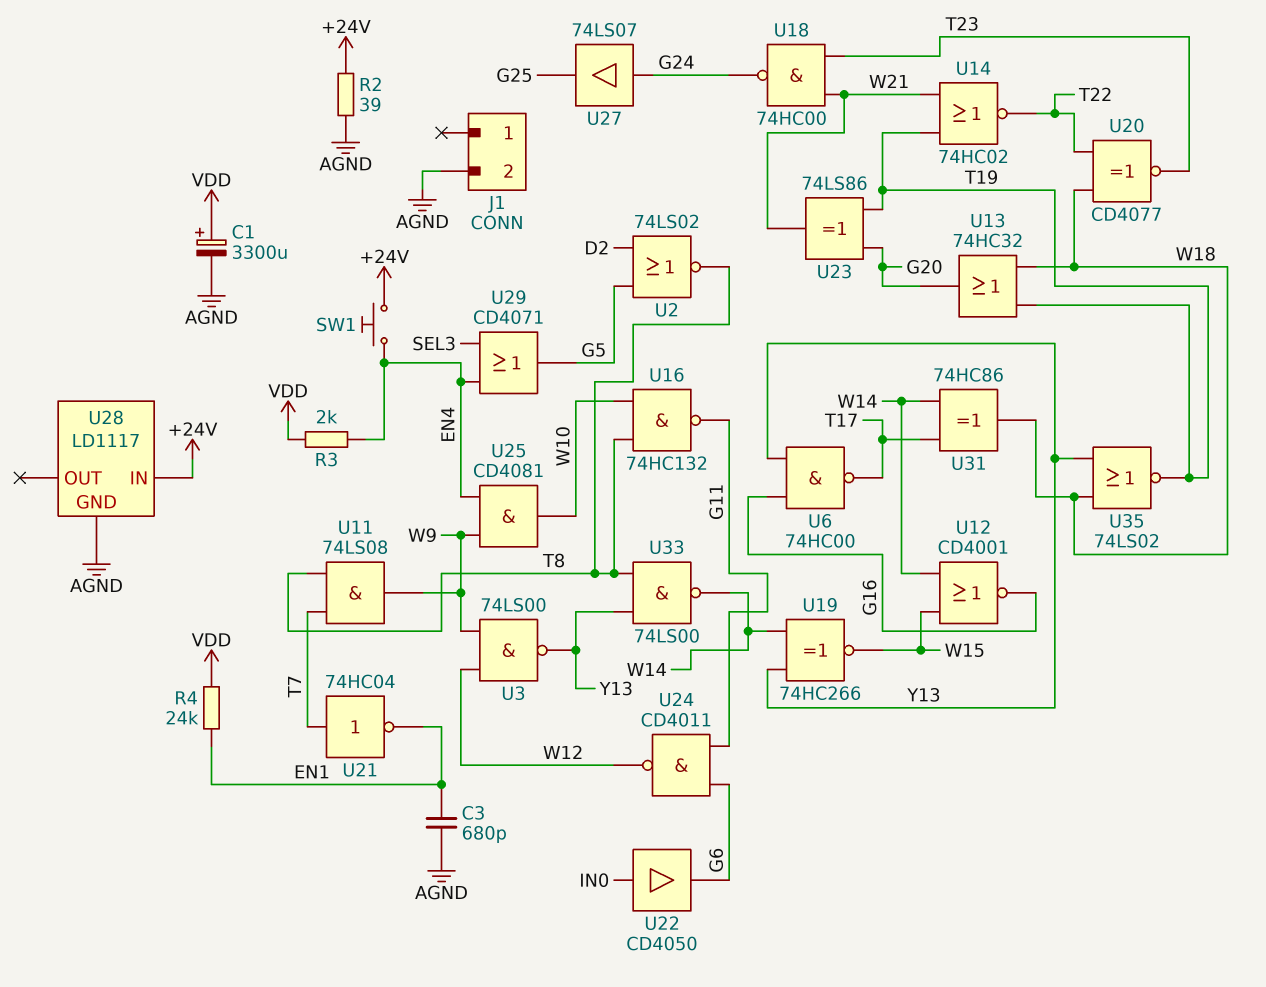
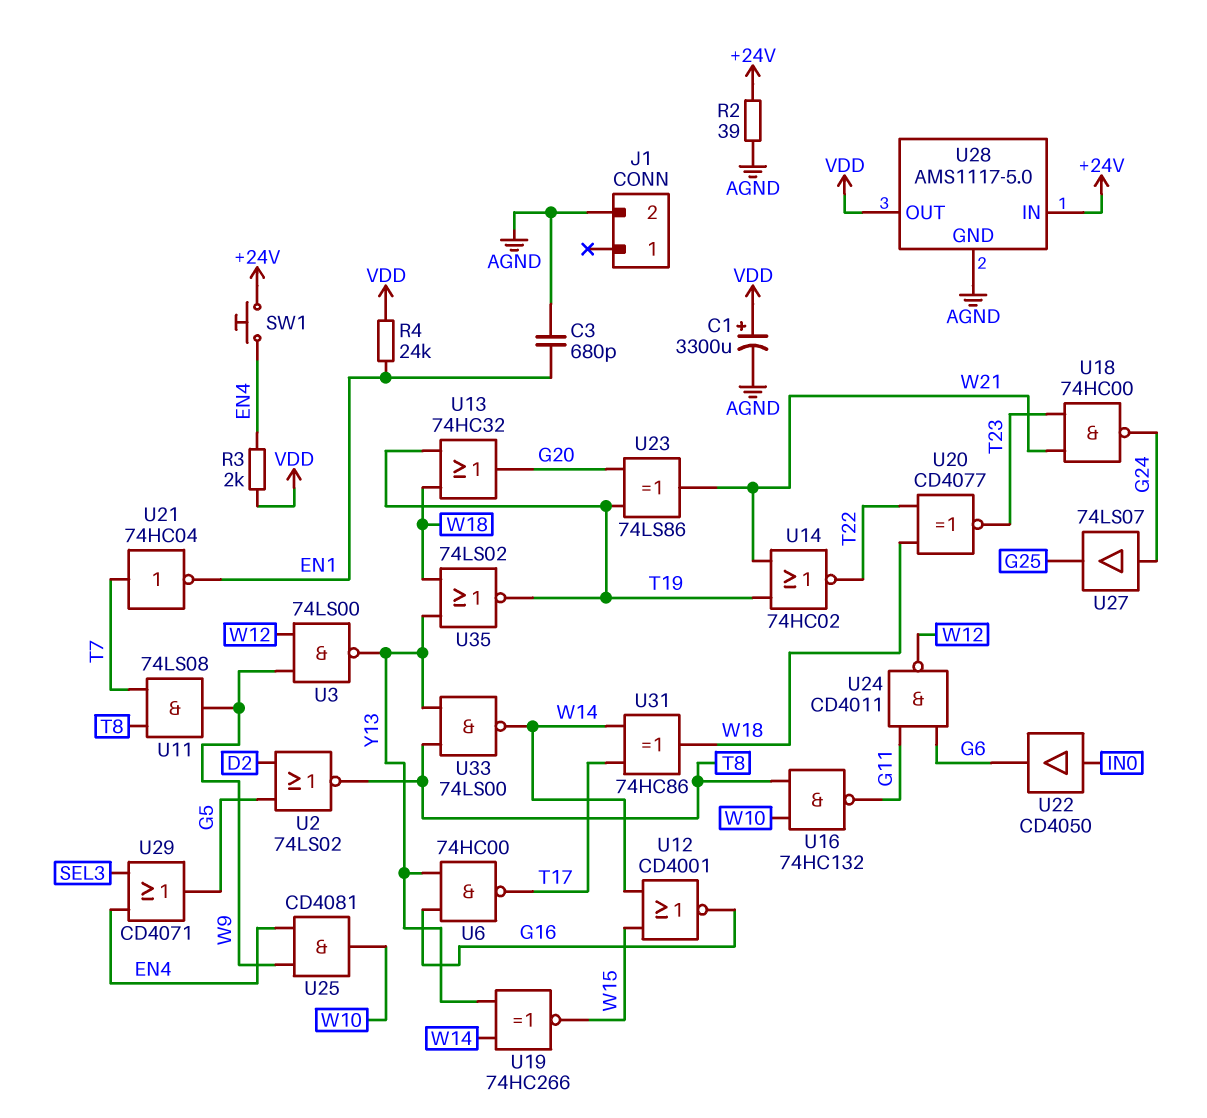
U28: LD1117 -> AMS1117-5.0
U28 pin OUT: none -> VDD

